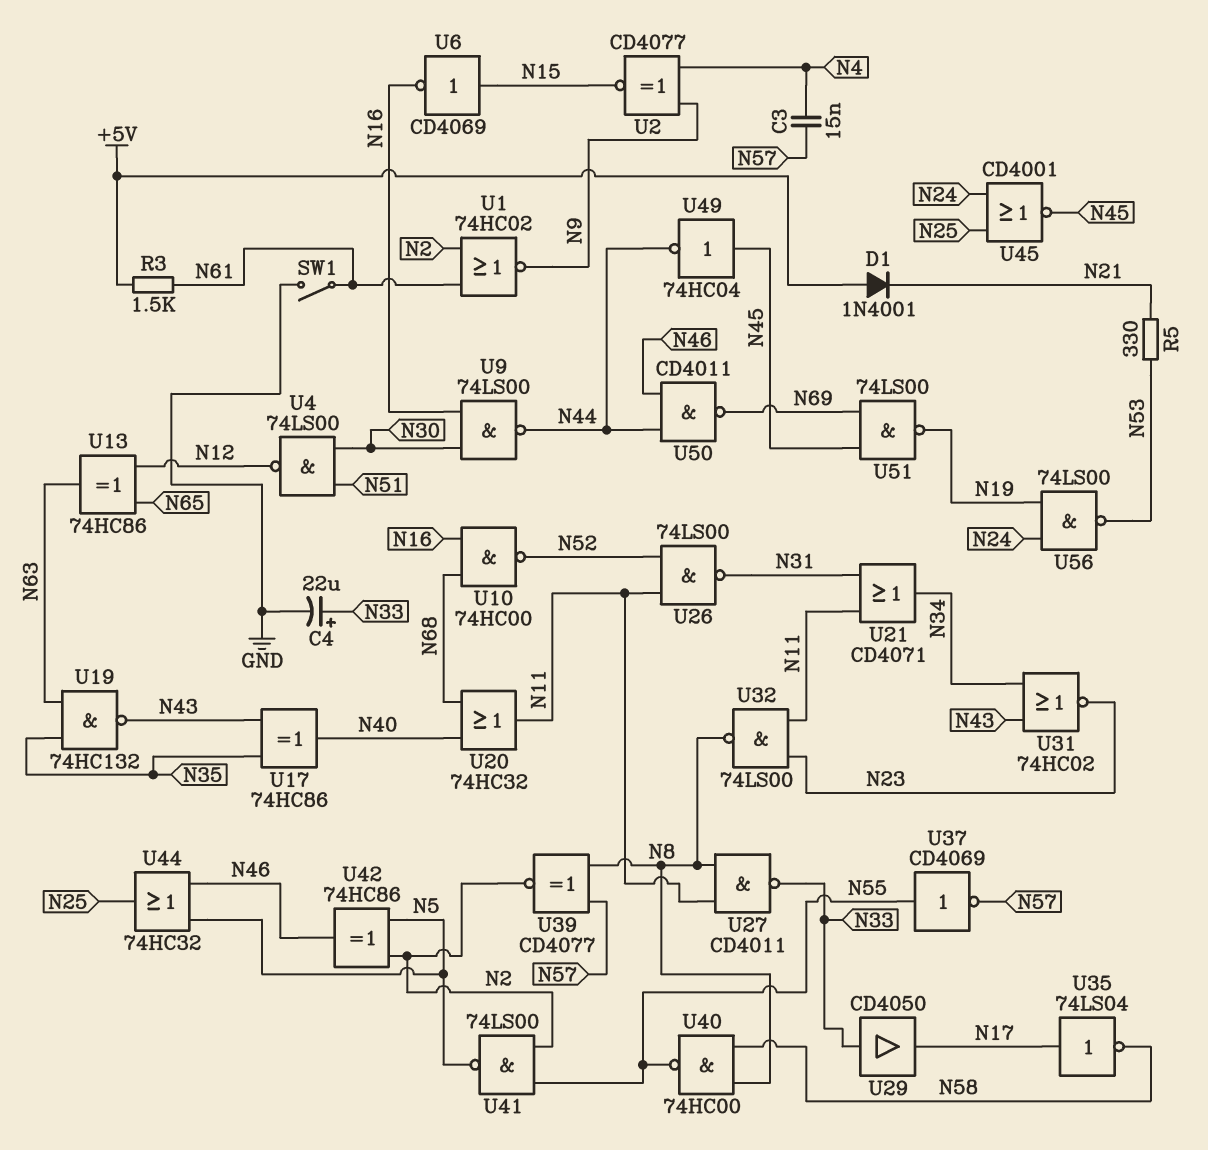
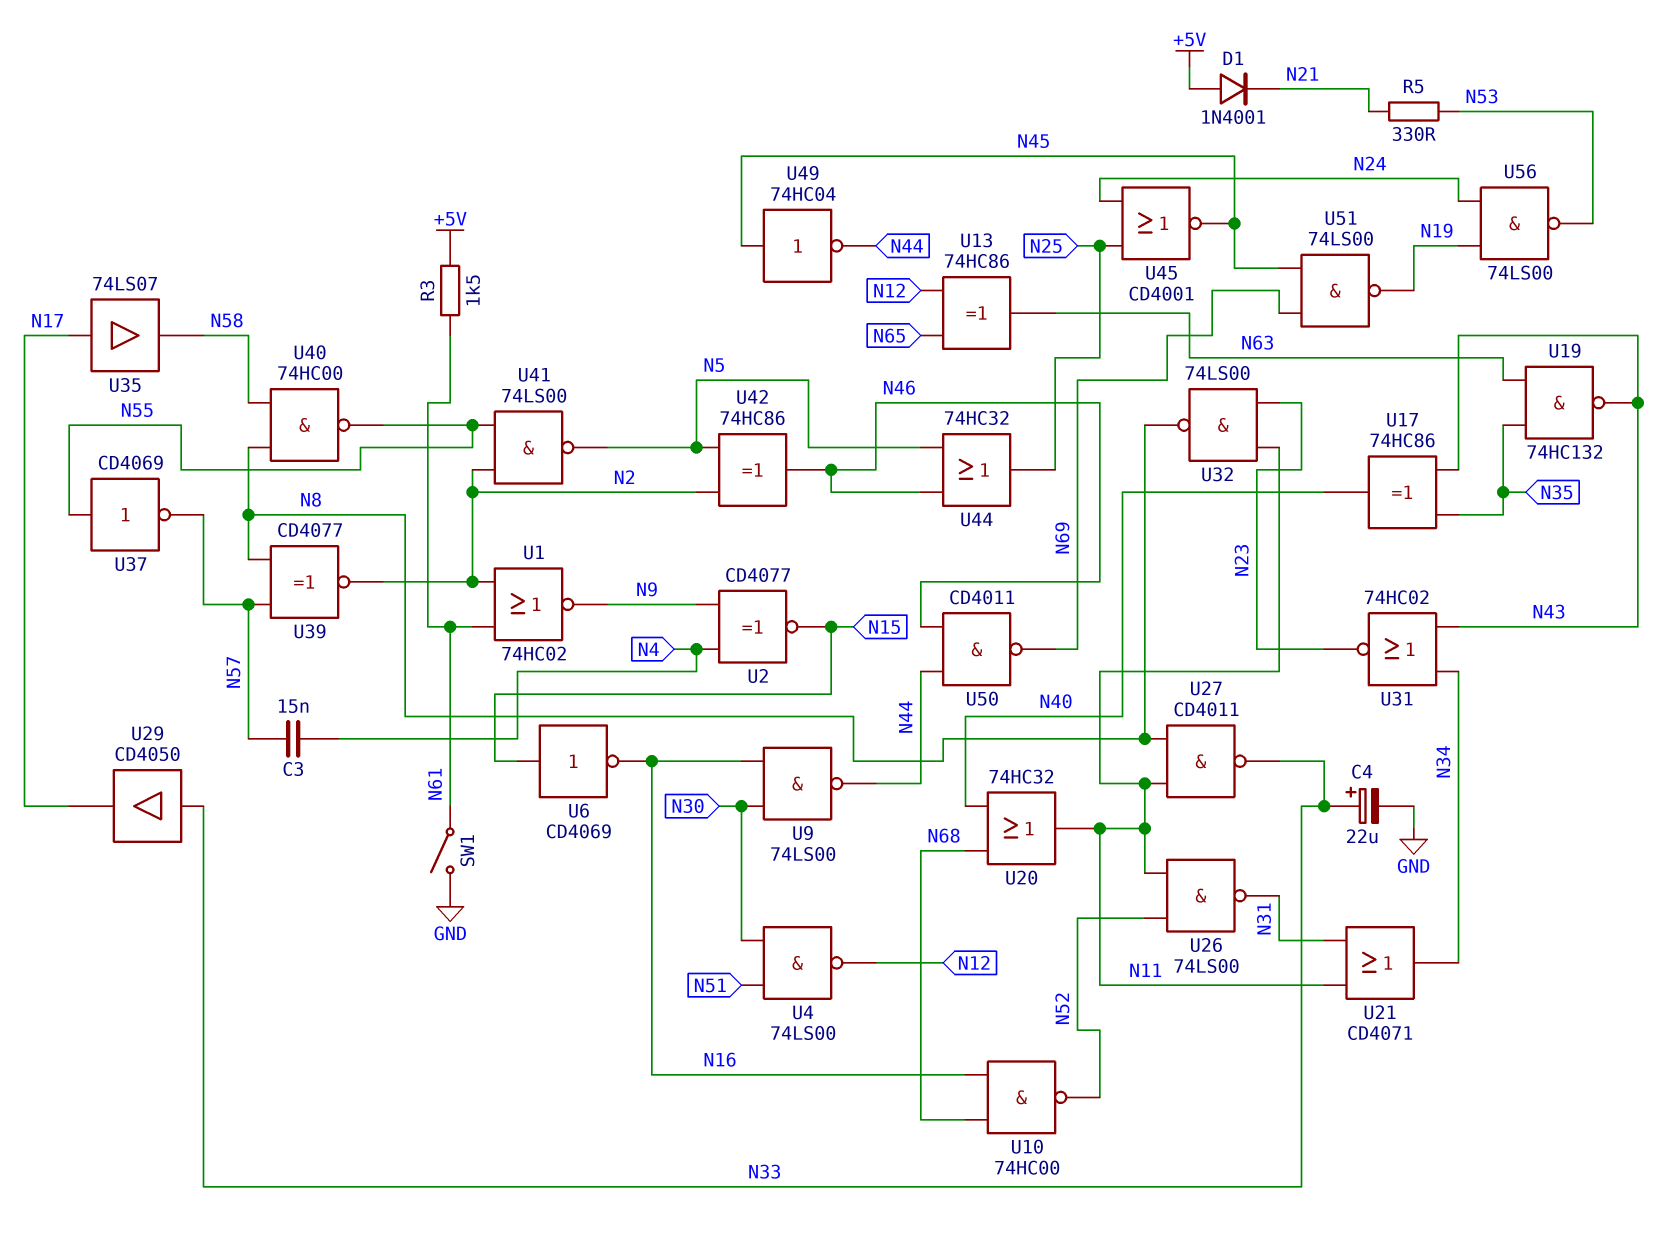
U35: NOT 74LS04 (in N17, out N58) -> buffer 74LS07 (in N17, out N58)

